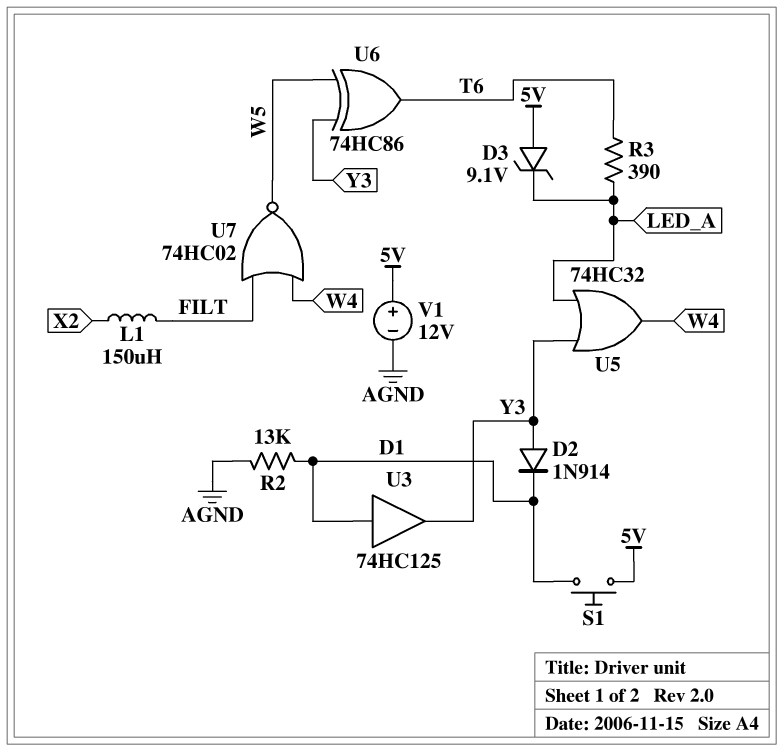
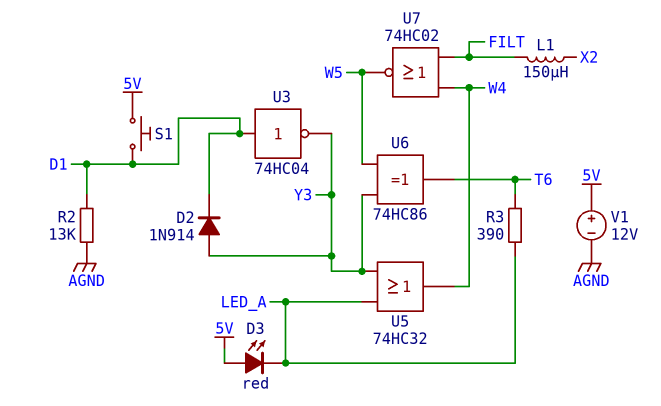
D3: zener 9.1V (A 5V, K LED_A) -> LED red (A 5V, K LED_A)
U3: buffer 74HC125 (in D1, out Y3) -> NOT 74HC04 (in D1, out Y3)

